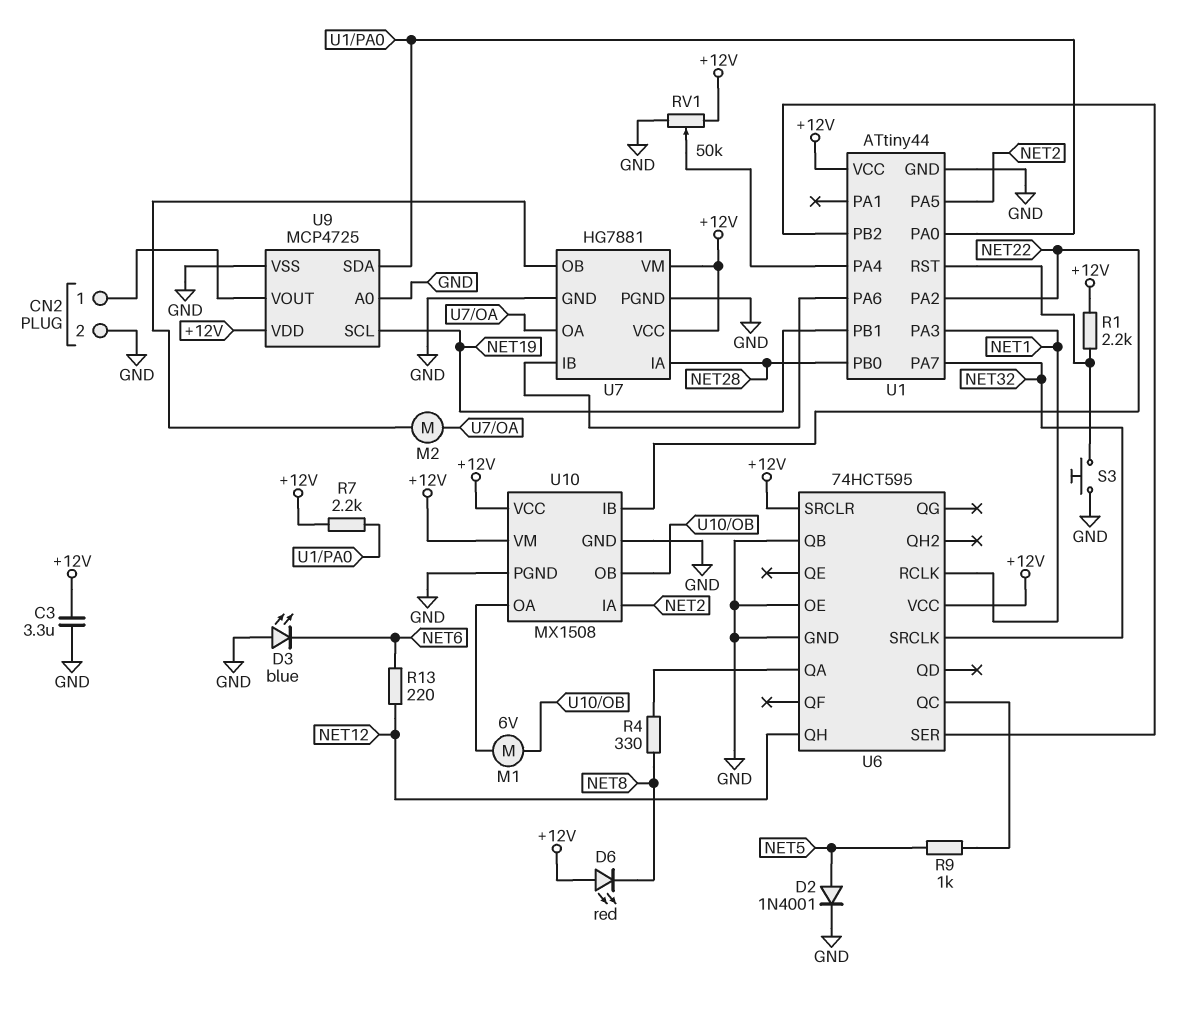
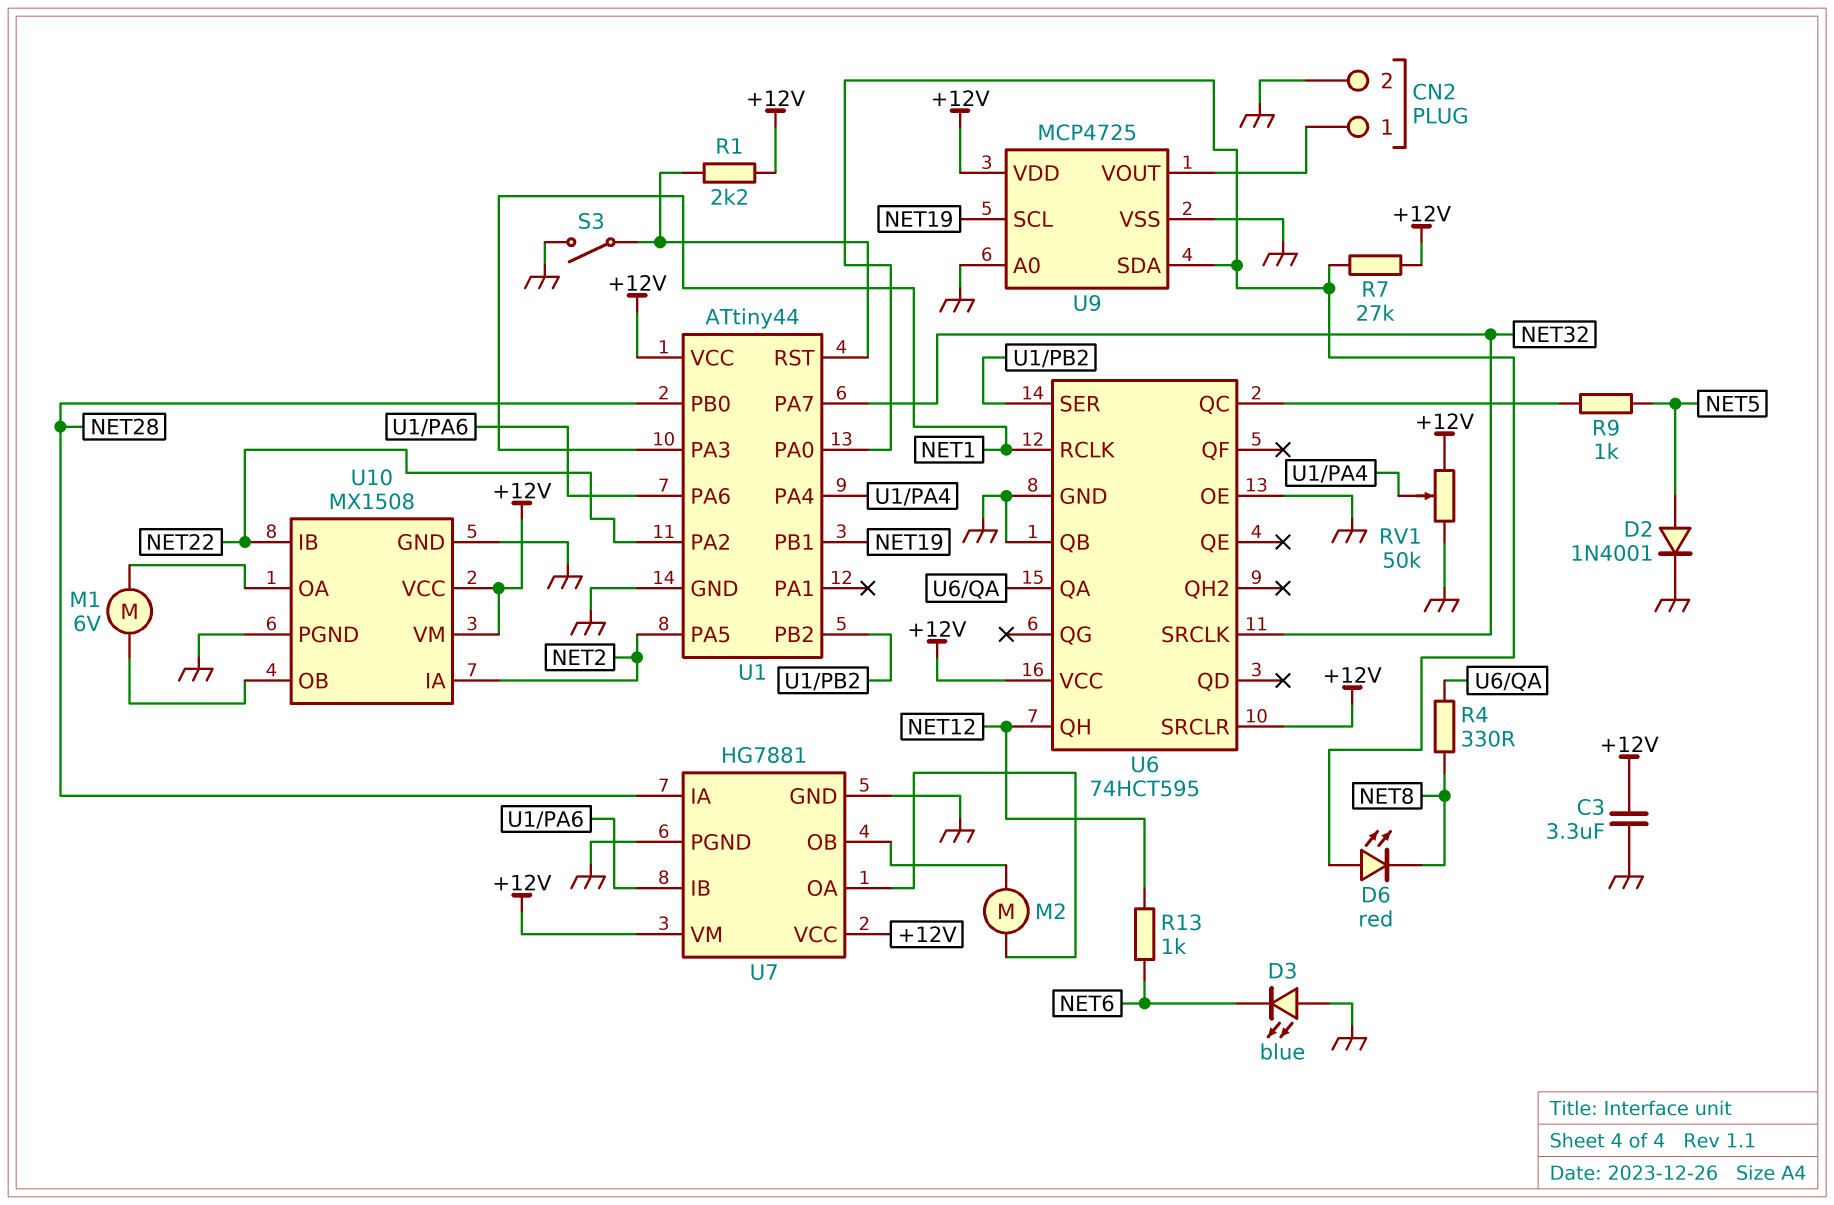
D6: LED red (A +12V, K NET8) -> LED red (A U1/PA0, K NET8)
R7: 2.2k (+12V, U1/PA0) -> 27k (+12V, U1/PA0)
R13: 220 (NET6, NET12) -> 1k (NET6, NET12)
S3: button (GND, U1/RST) -> switch (GND, U1/RST)

